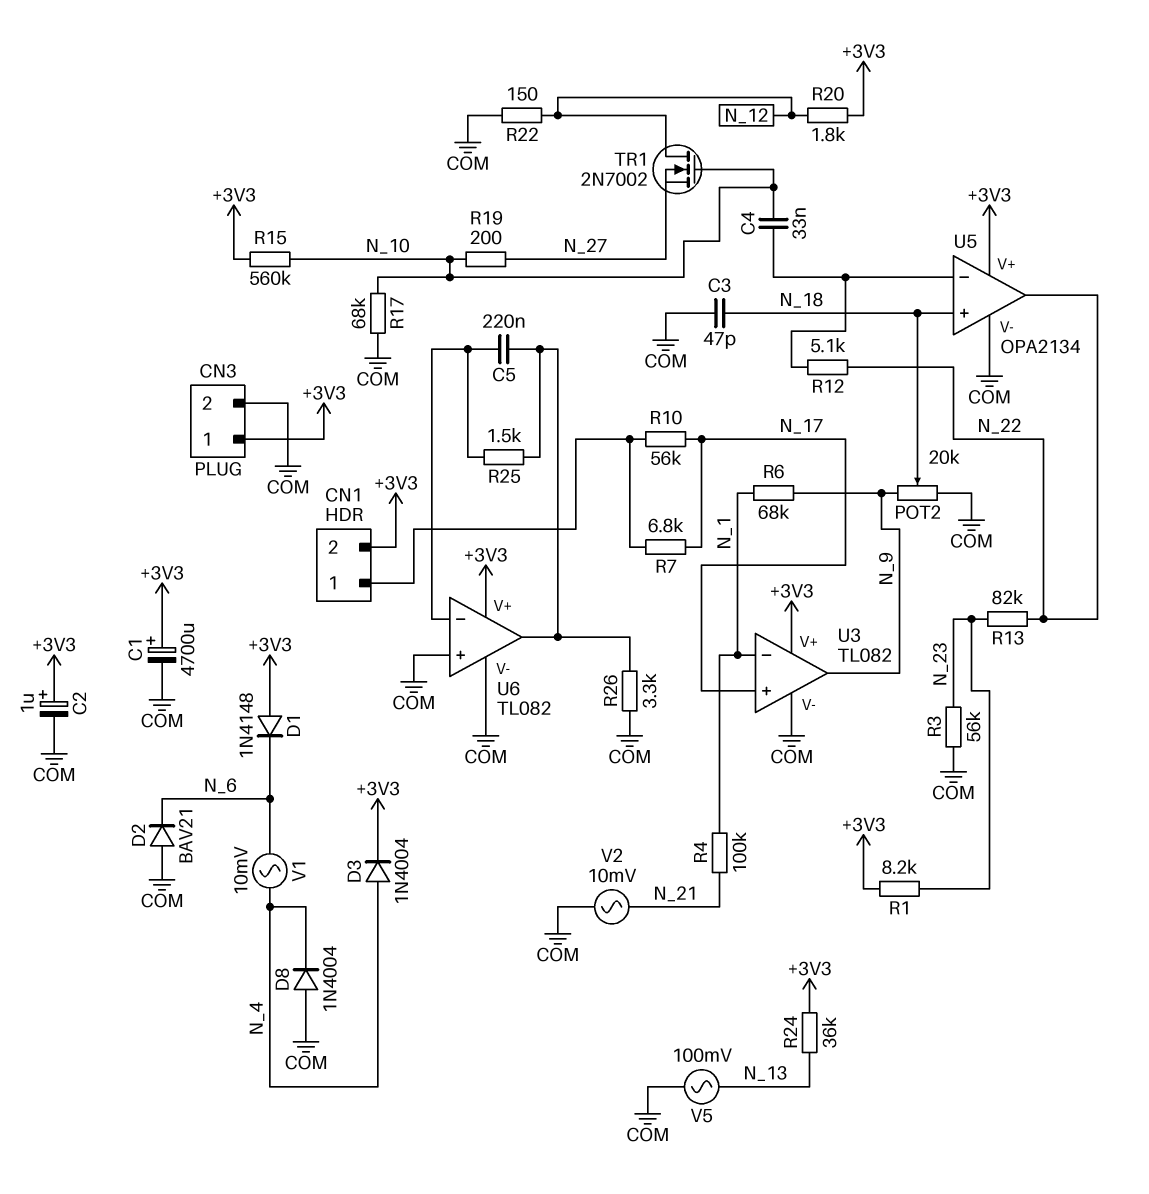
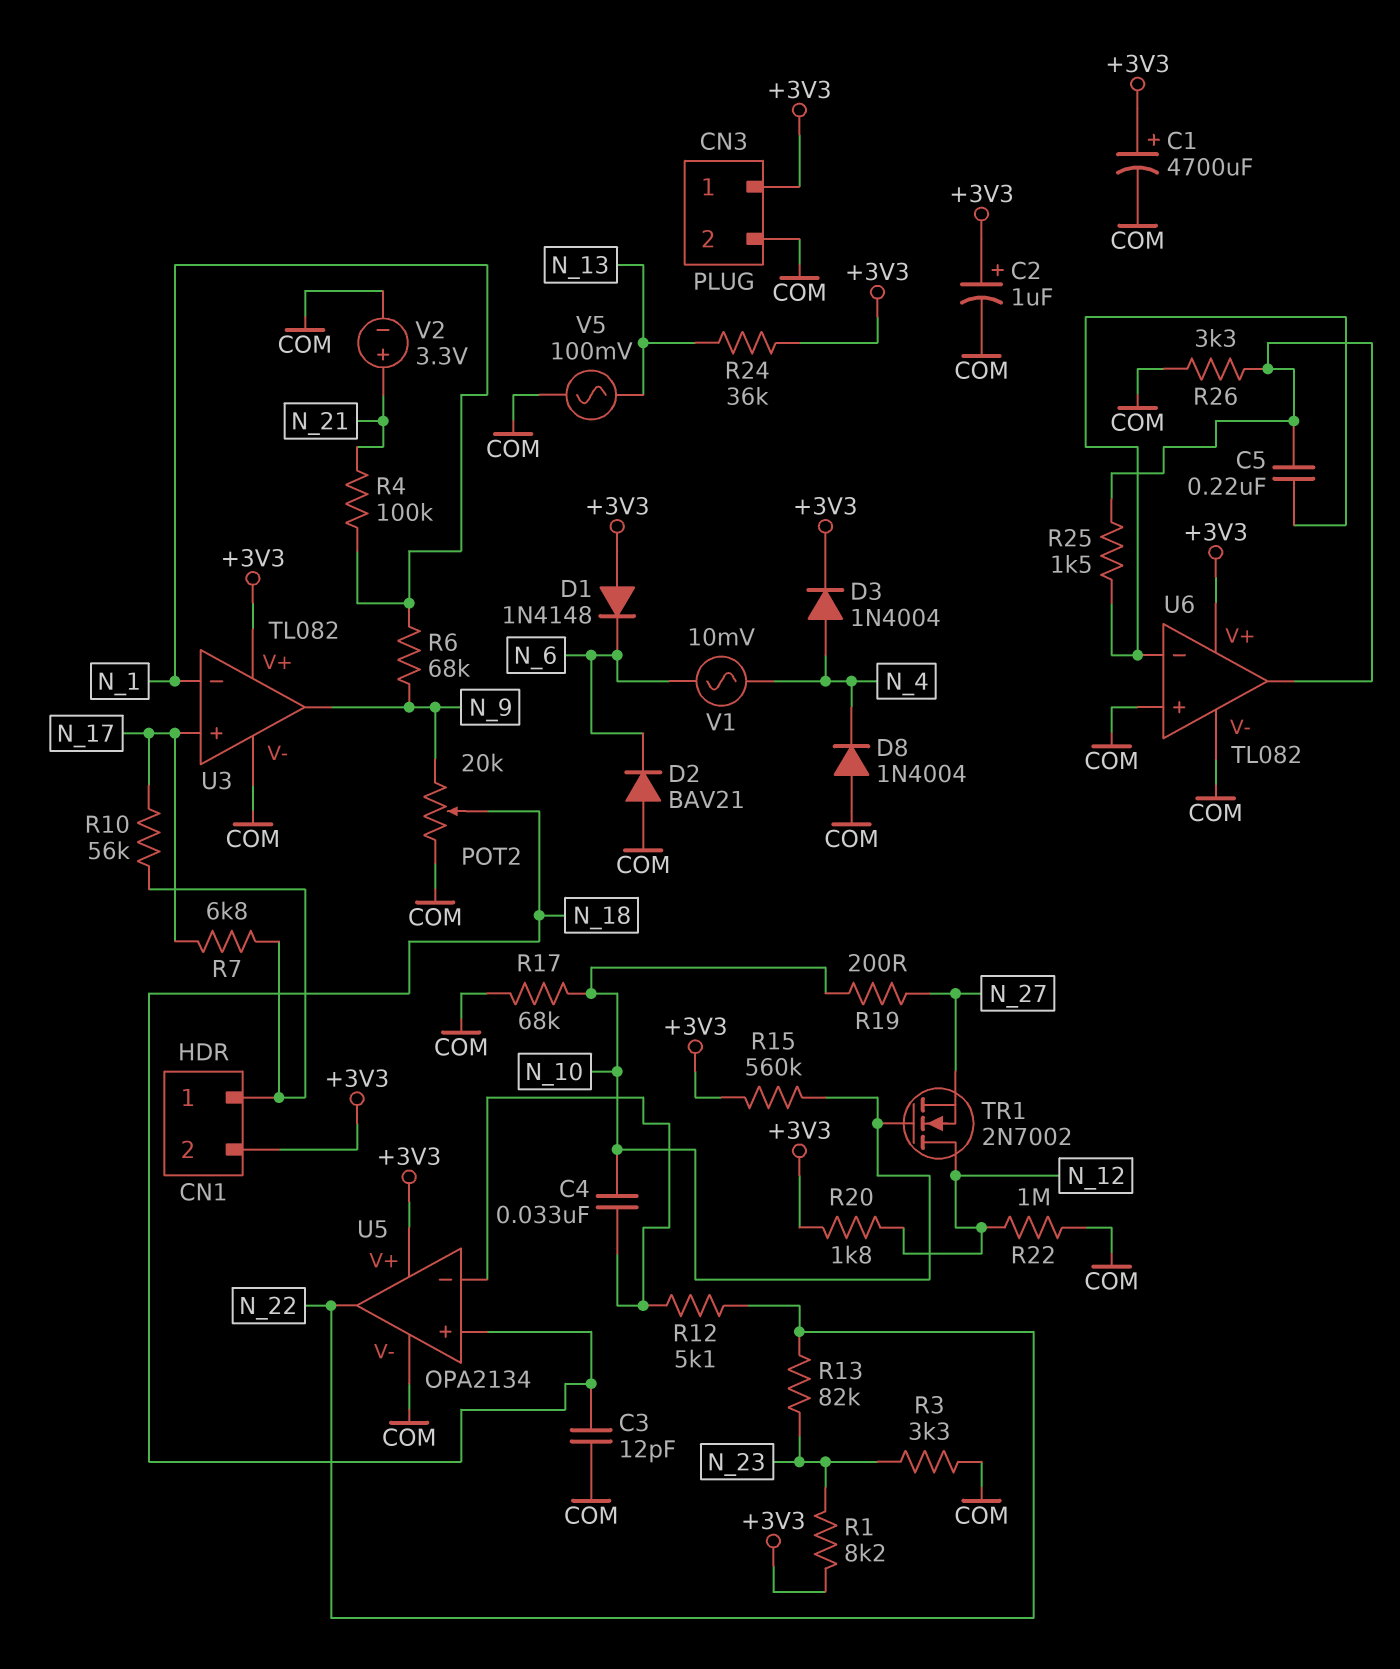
C3: 47pF (COM, N_18) -> 12pF (COM, N_18)
R3: 56k (COM, N_23) -> 3.3k (COM, N_23)
R22: 150 (COM, N_12) -> 1M (COM, N_12)
V2: AC 10mV (COM, N_21) -> 3.3V (plus N_21, minus COM)

